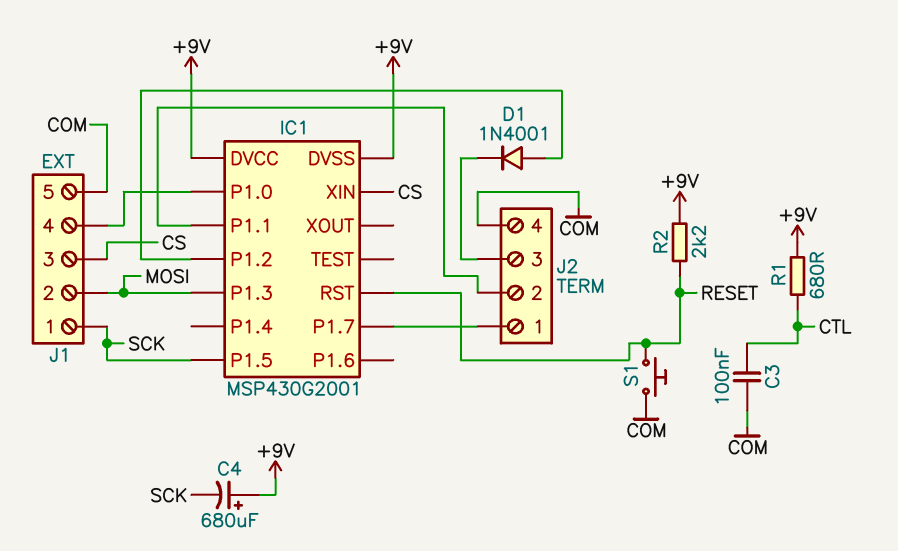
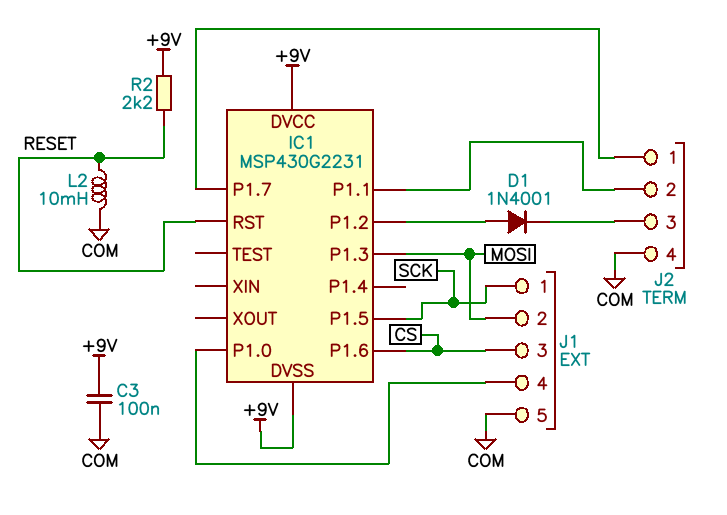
C3: 100nF (COM, CTL) -> 100nF (+9V, COM)
C4: 680uF (plus +9V, minus SCK) -> none
IC1: MSP430G2001 -> MSP430G2231
IC1 pin P1.6: none -> CS
IC1 pin XIN: CS -> none
L2: none -> 10mH (COM, RESET)
R1: 680 (+9V, CTL) -> none
S1: button (COM, RESET) -> none

